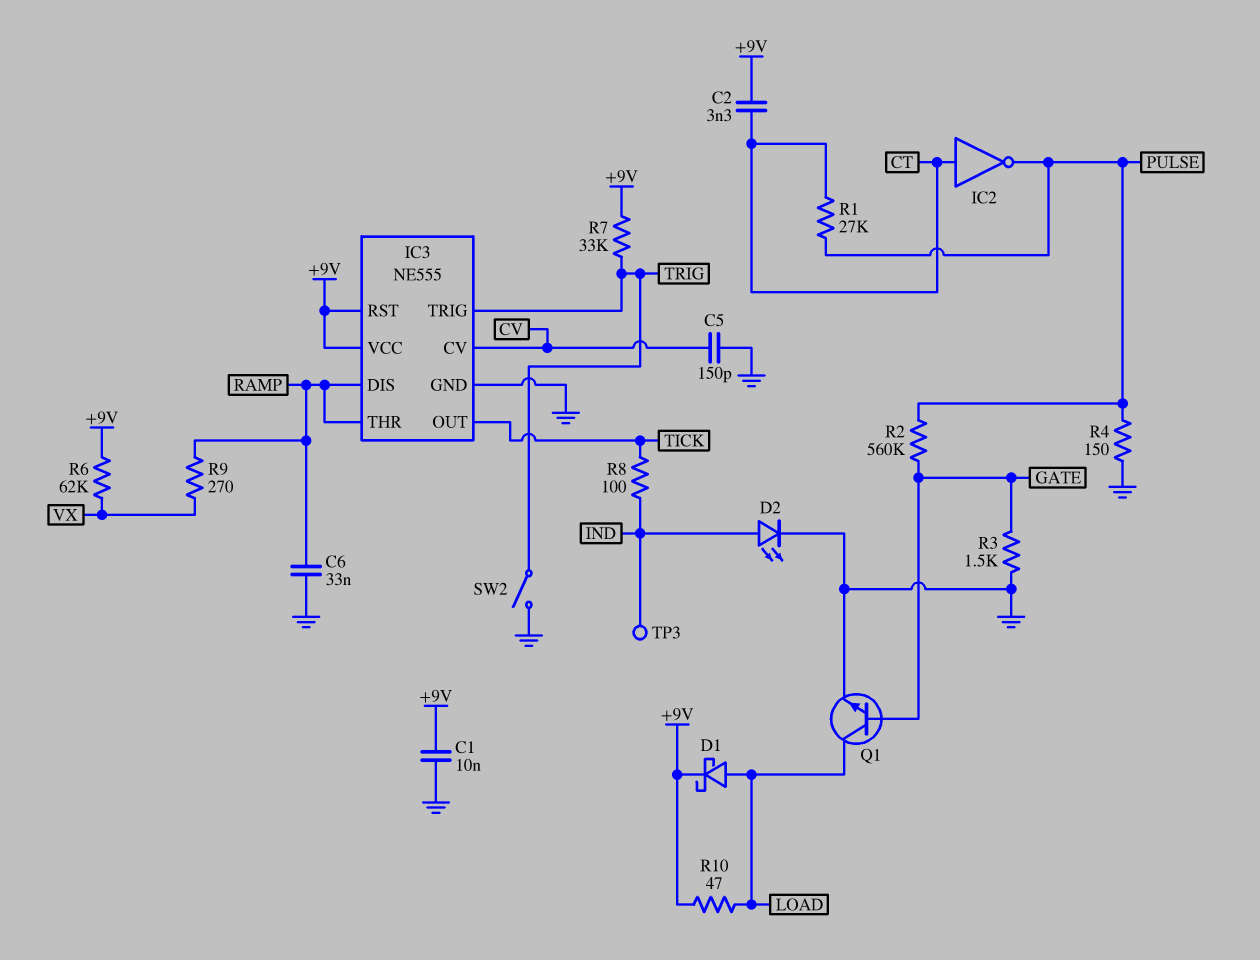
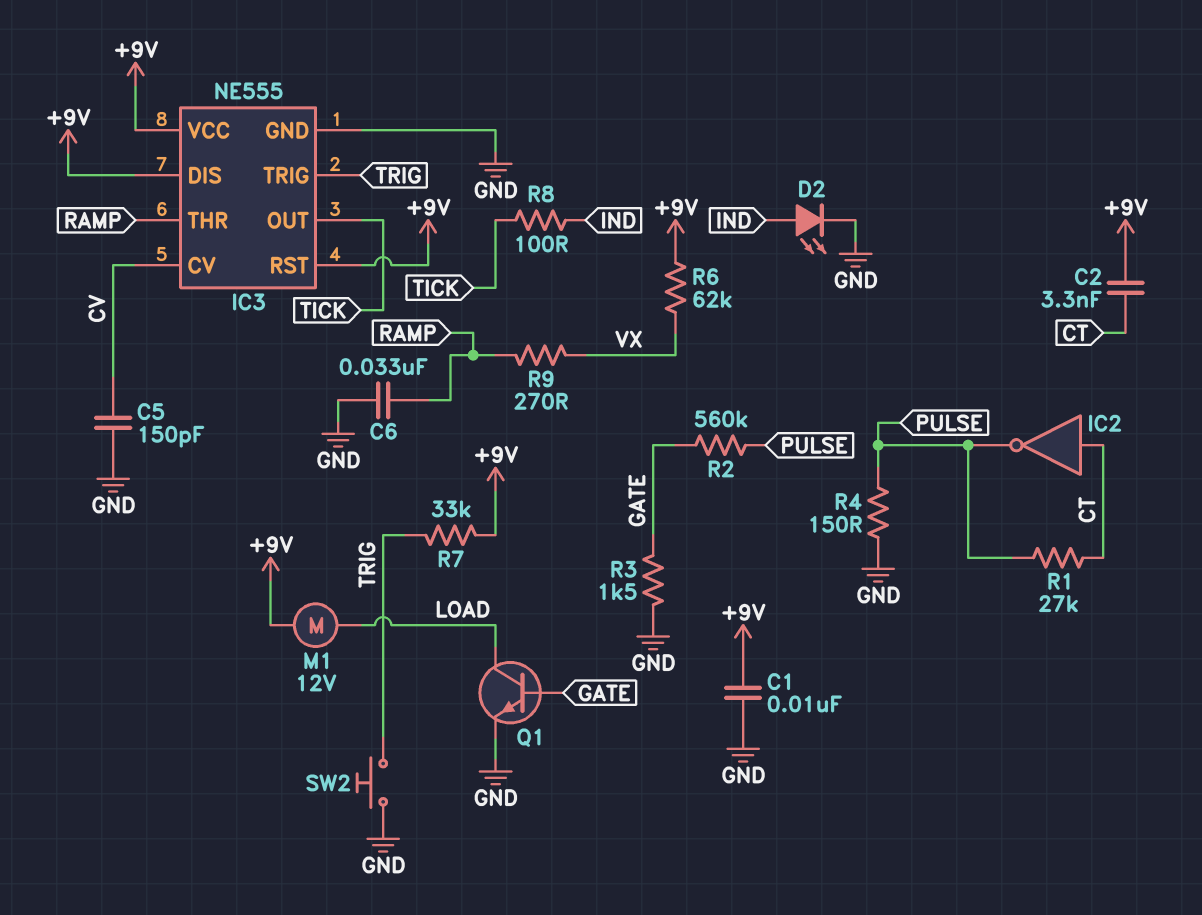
D1: schottky (A LOAD, K +9V) -> none
IC3 pin DIS: RAMP -> +9V
M1: none -> motor 12V (+9V, LOAD)
R10: 47 (+9V, LOAD) -> none
SW2: switch (GND, TRIG) -> button (GND, TRIG)
TP3: test point (IND) -> none

